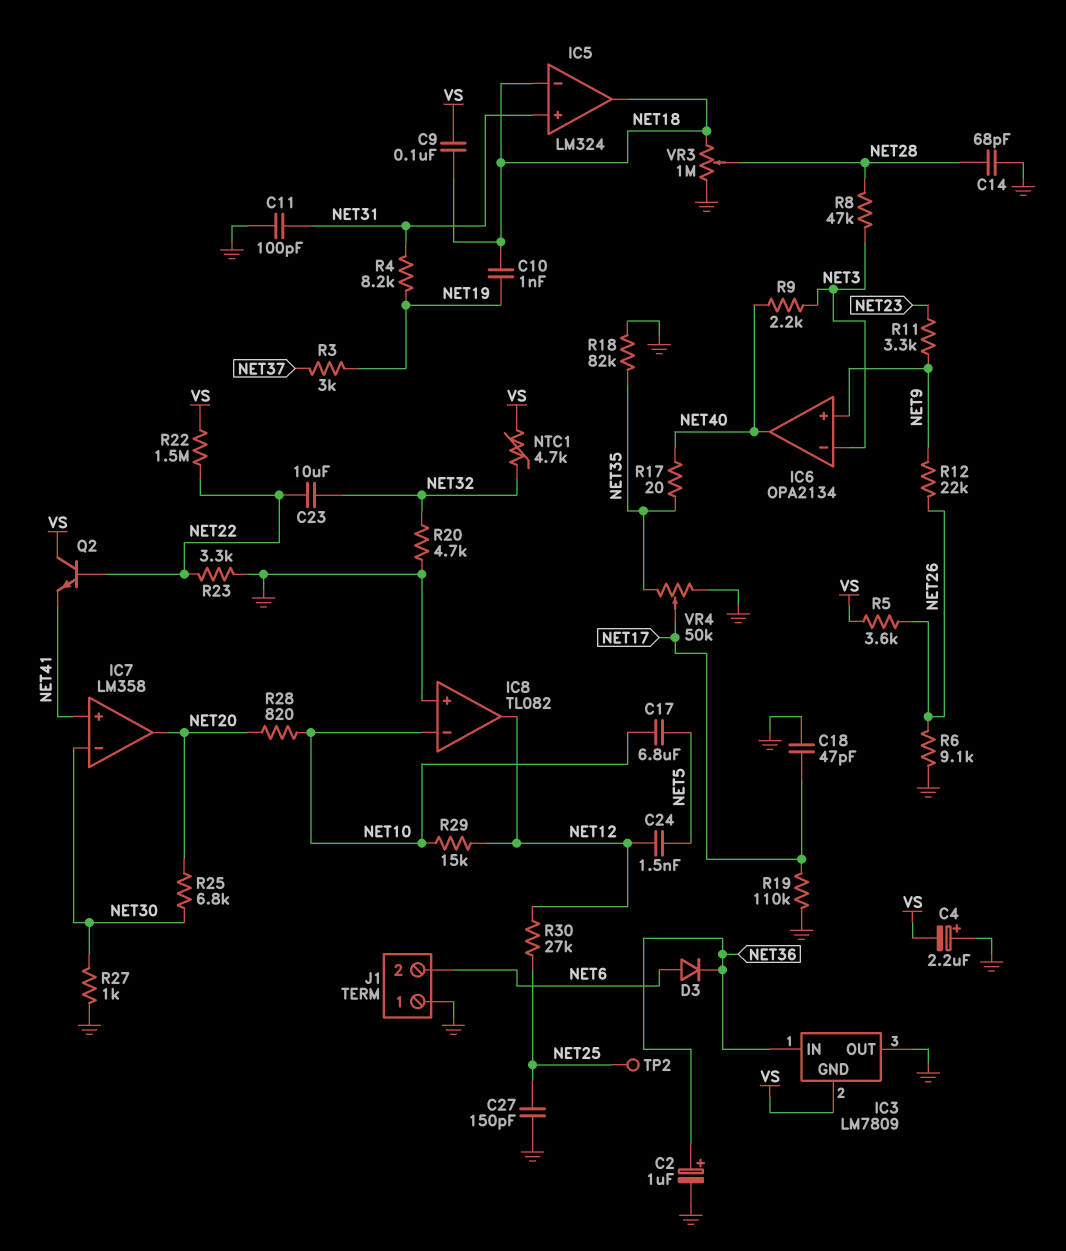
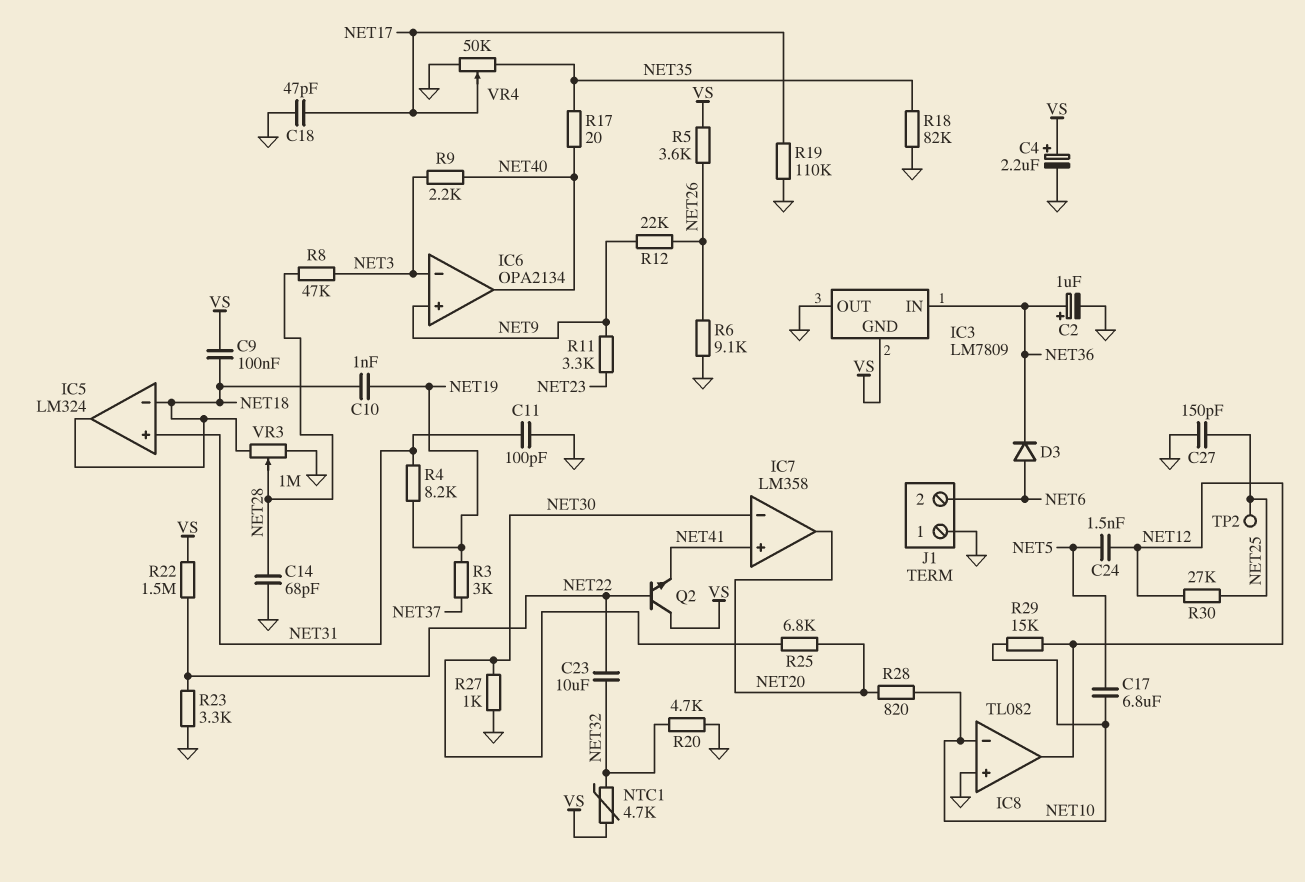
C4: 2.2uF (plus GND, minus VS) -> 2.2uF (plus VS, minus GND)

